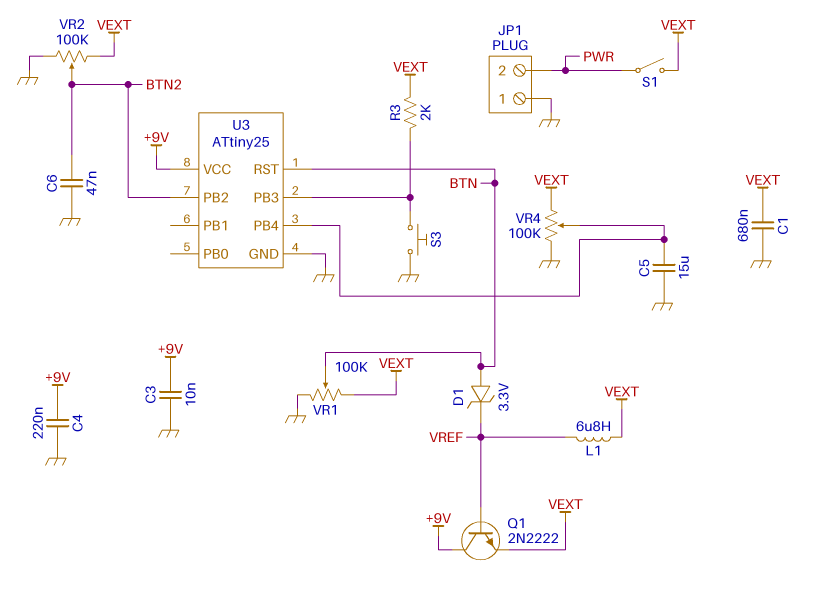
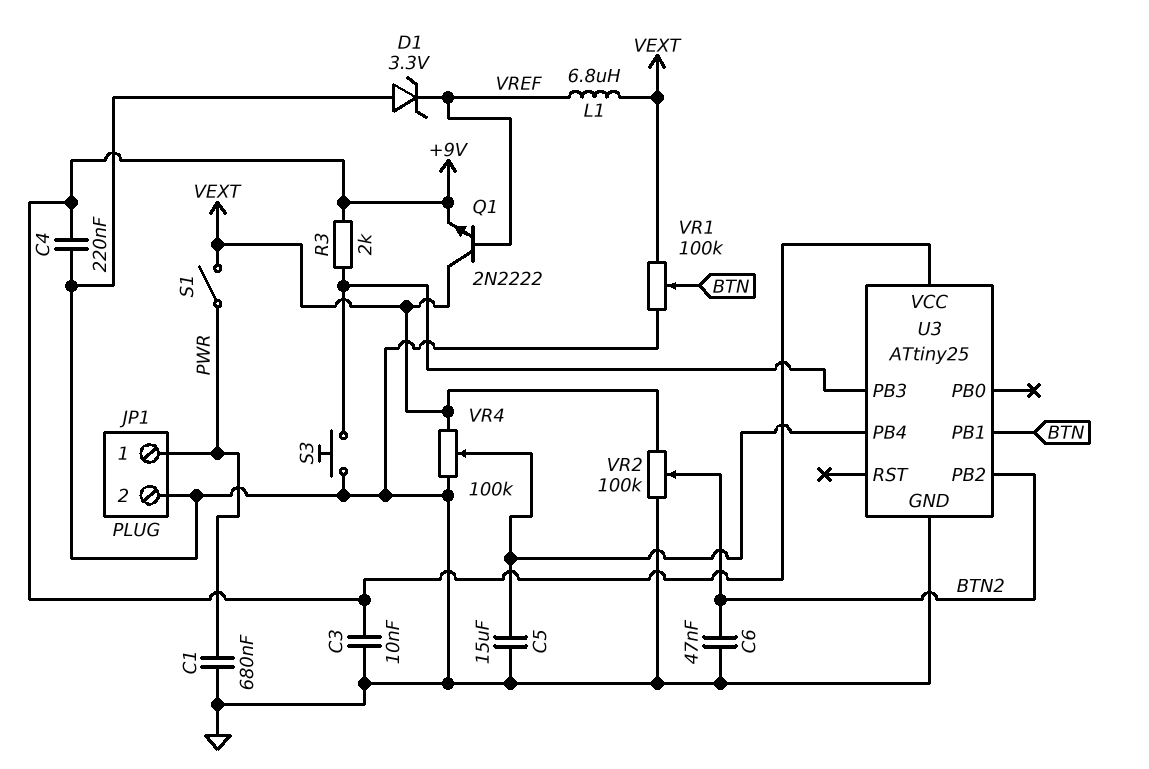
C1: 680nF (GND, VEXT) -> 680nF (GND, PWR)
D1: zener 3.3V (A BTN, K VREF) -> zener 3.3V (A GND, K VREF)
JP1 pin 1: GND -> PWR
JP1 pin 2: PWR -> GND
Q1: NPN 2N2222 (B VREF, C +9V, E VEXT) -> NPN 2N2222 (B VREF, C VEXT, E +9V)
R3: 2k (U3/PB3, VEXT) -> 2k (+9V, U3/PB3)
U3 pin PB1: none -> BTN
U3 pin RST: BTN -> none

